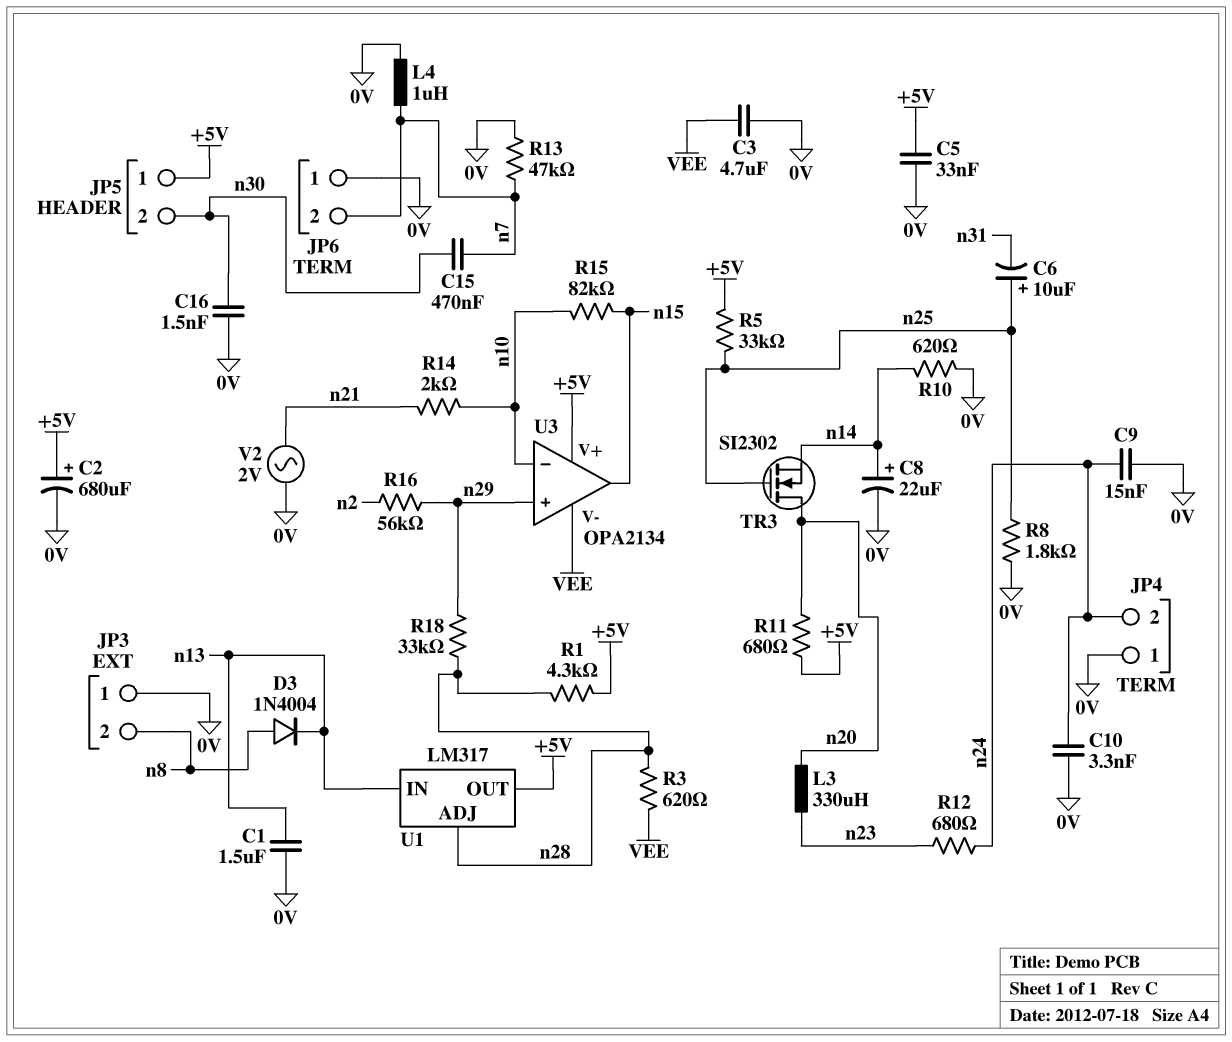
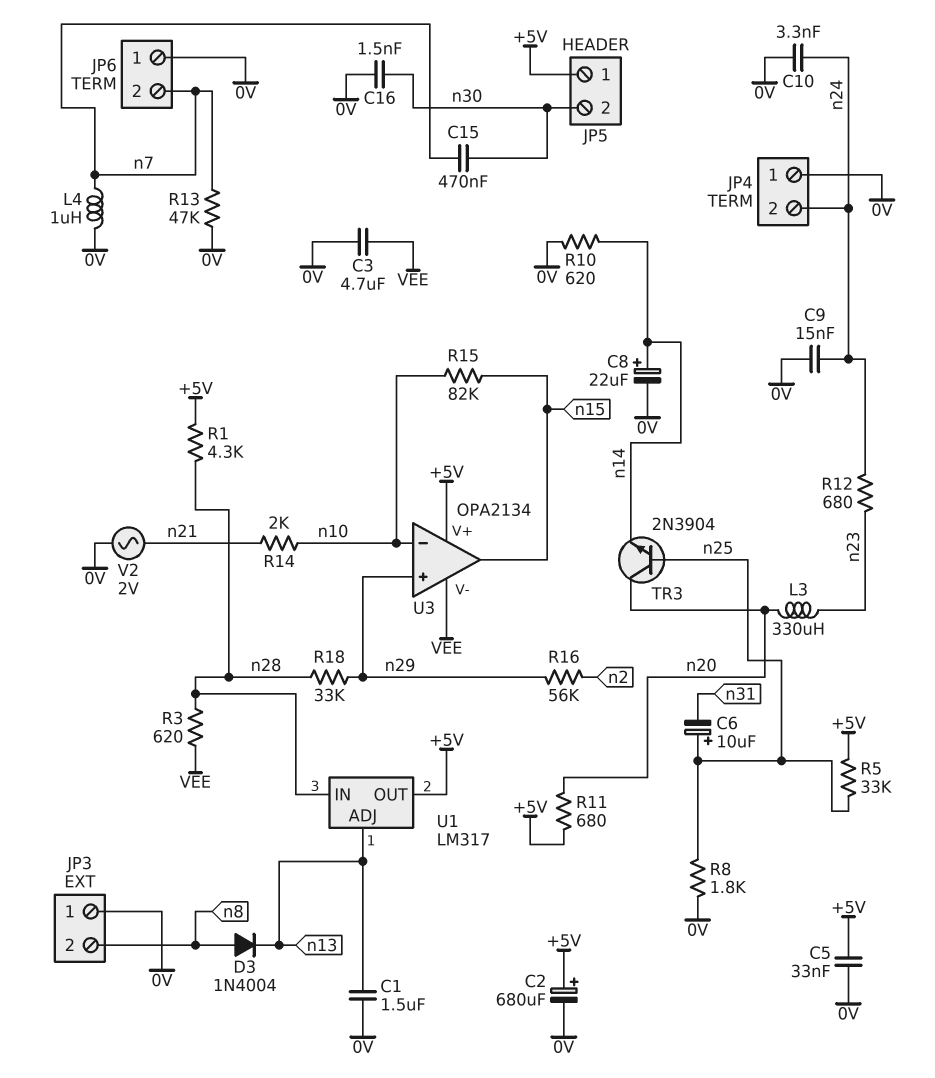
TR3: NMOS SI2302 (G n25, D n20, S n14) -> NPN 2N3904 (B n25, C n20, E n14)
U1 pin ADJ: n28 -> n13
U1 pin IN: n13 -> n28

